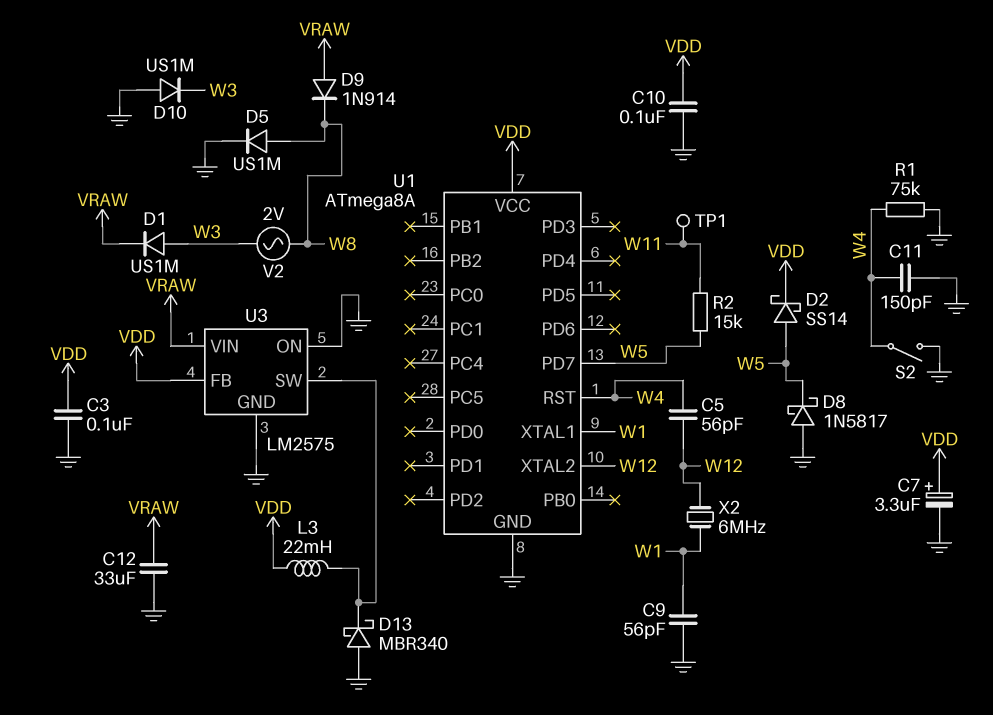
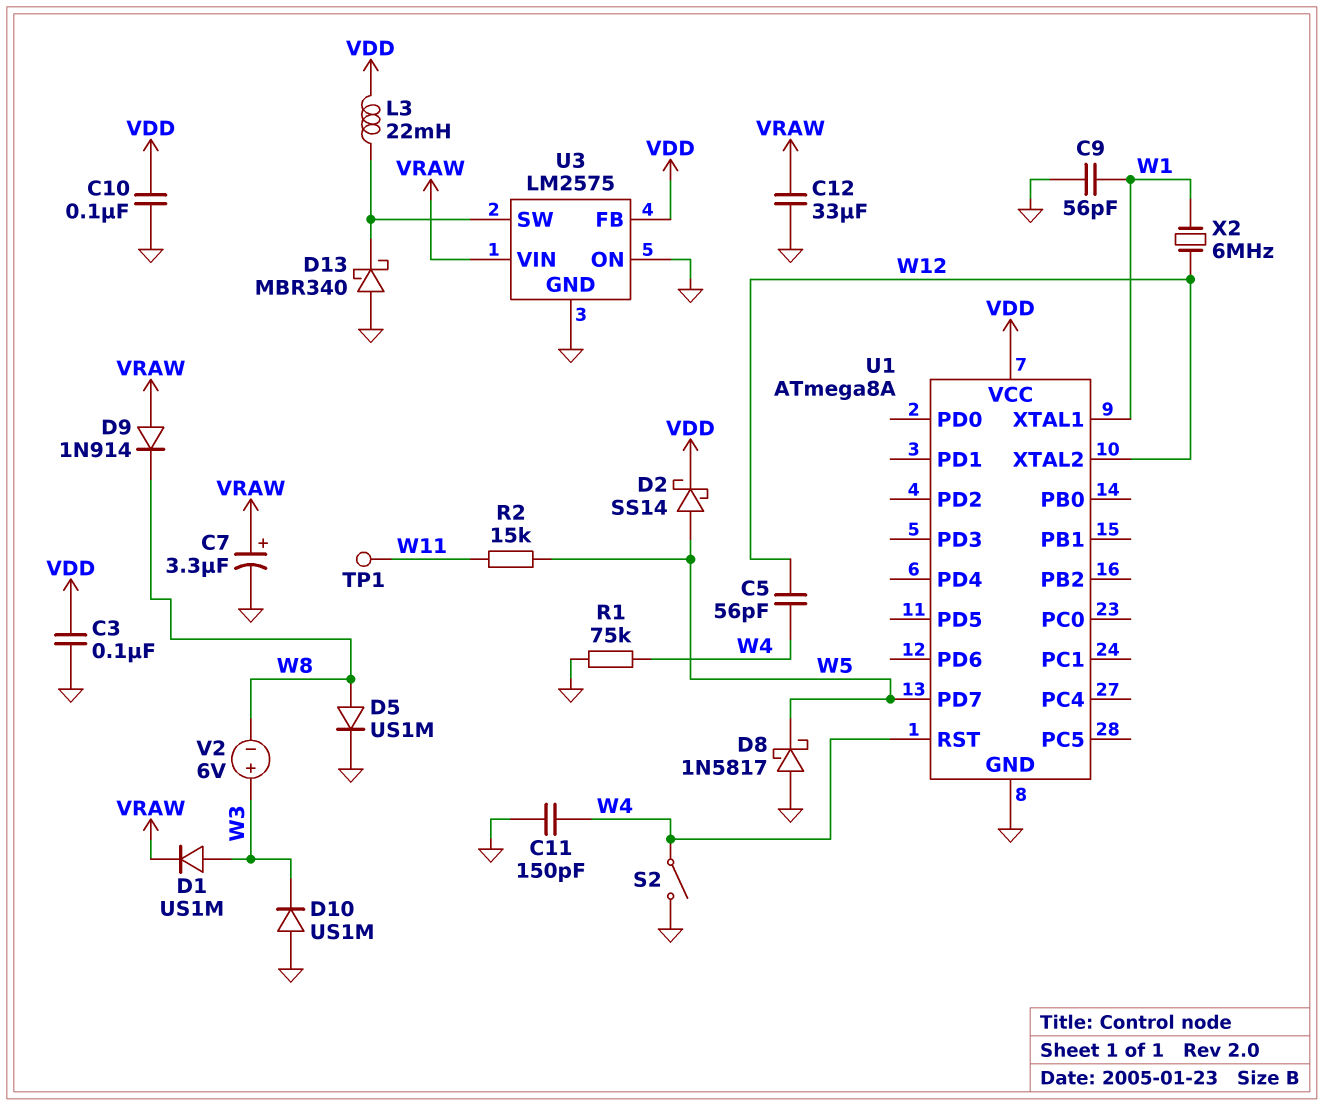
C7: 3.3uF (plus VDD, minus GND) -> 3.3uF (plus VRAW, minus GND)
V2: AC 2V (W3, W8) -> 6V (plus W3, minus W8)

